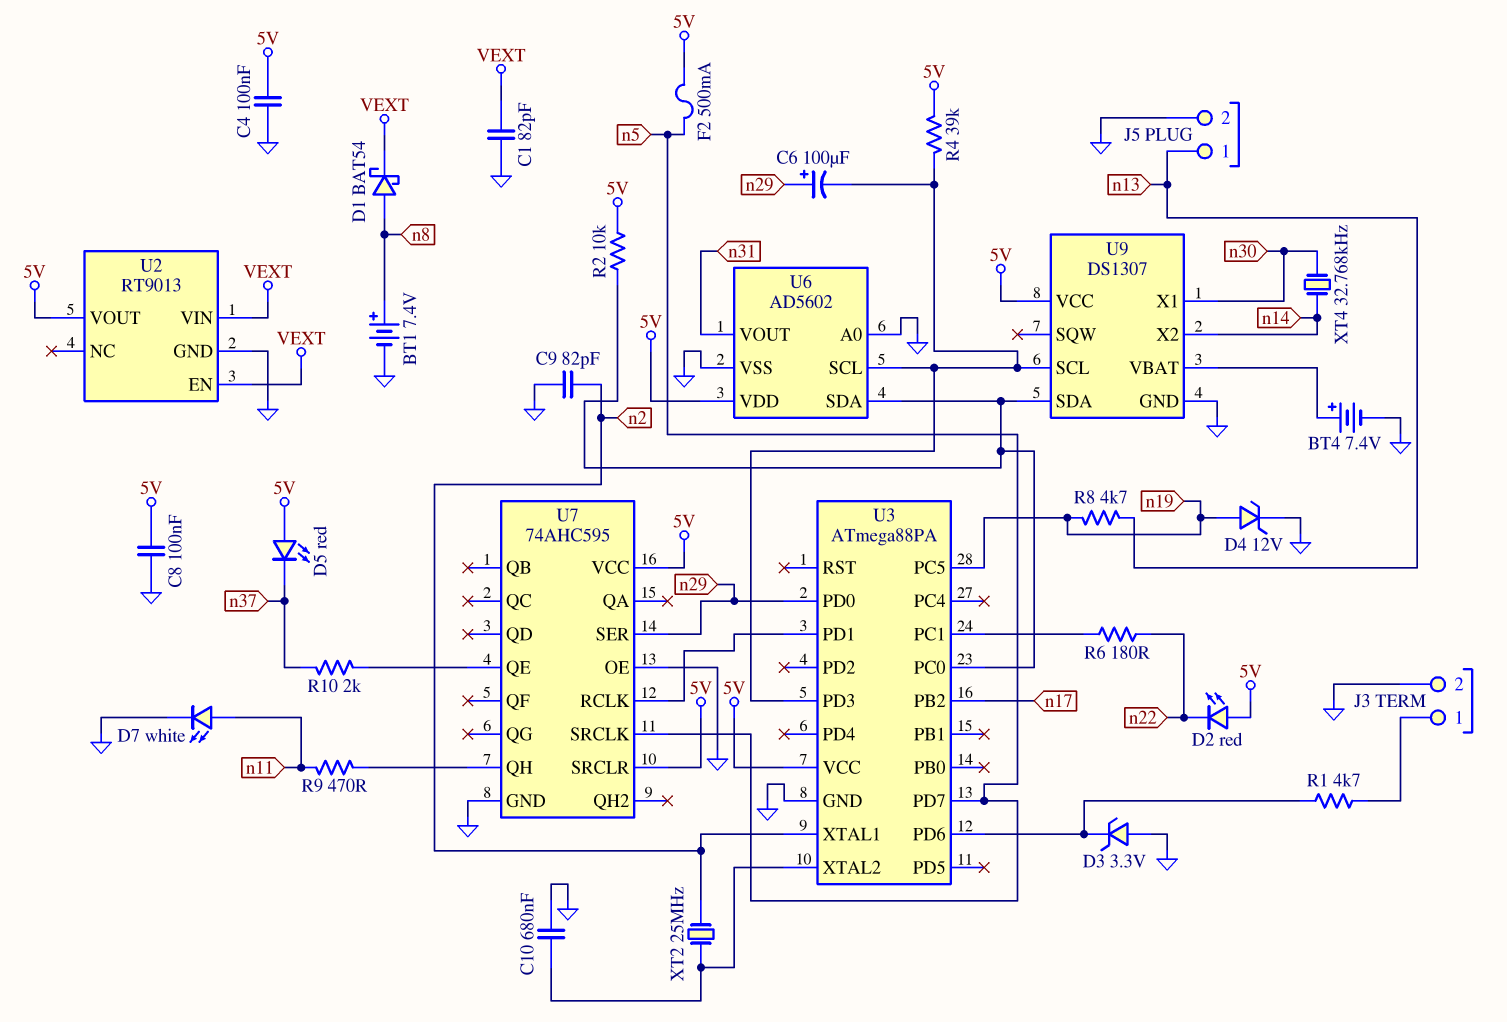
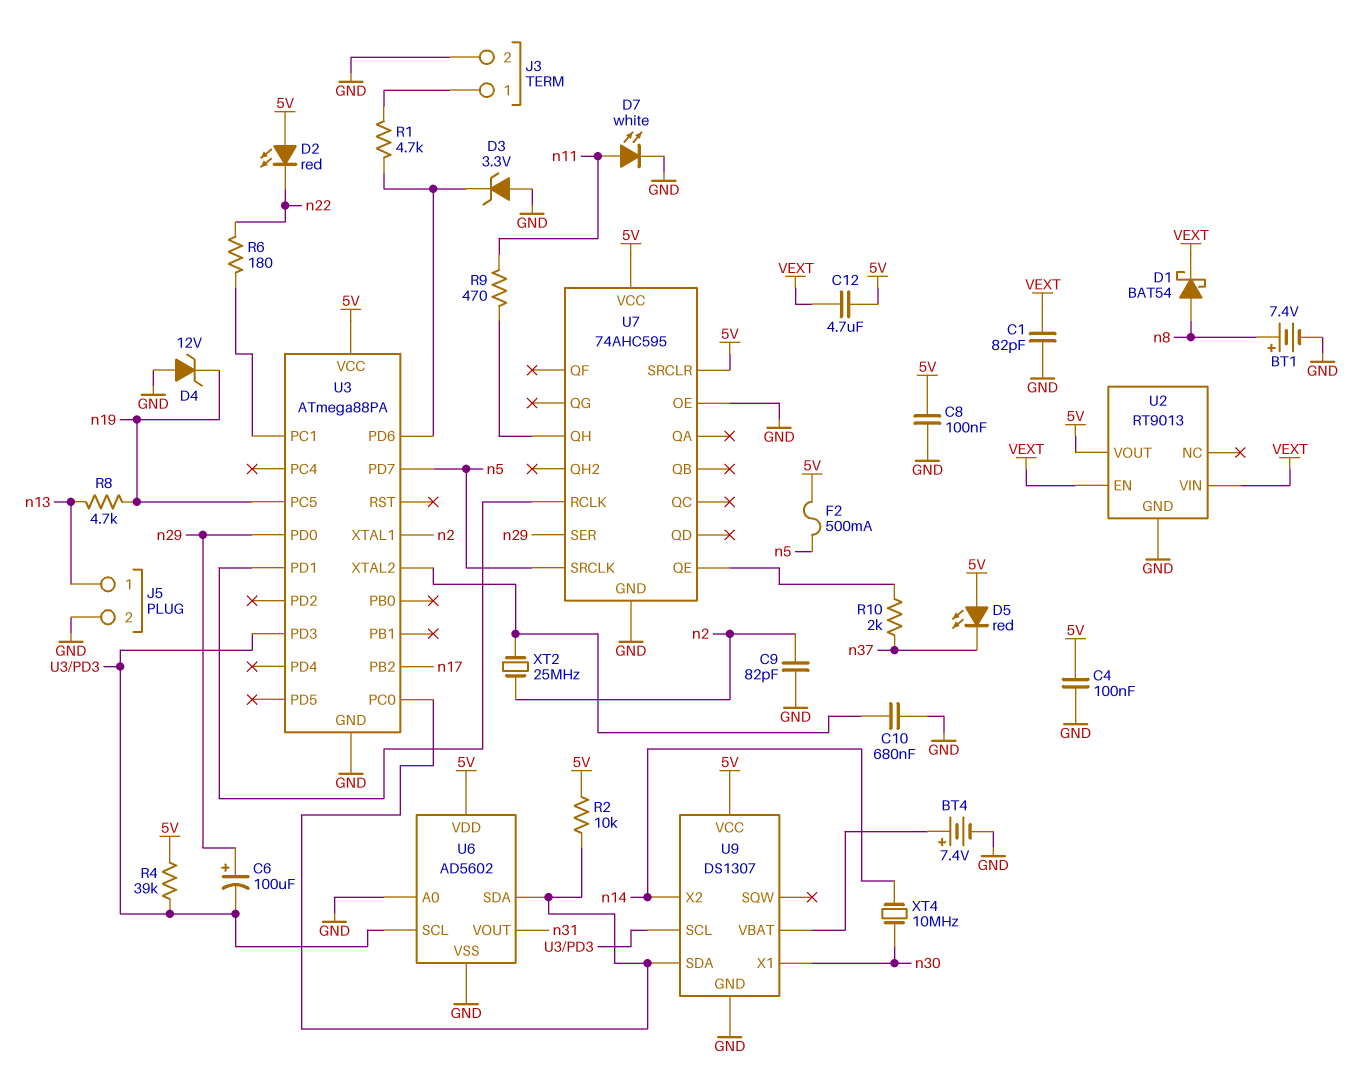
C12: none -> 4.7uF (5V, VEXT)
D4: zener 12V (A n19, K GND) -> zener 12V (A GND, K n19)
XT4: 32.768kHz (n14, n30) -> 10MHz (n14, n30)

